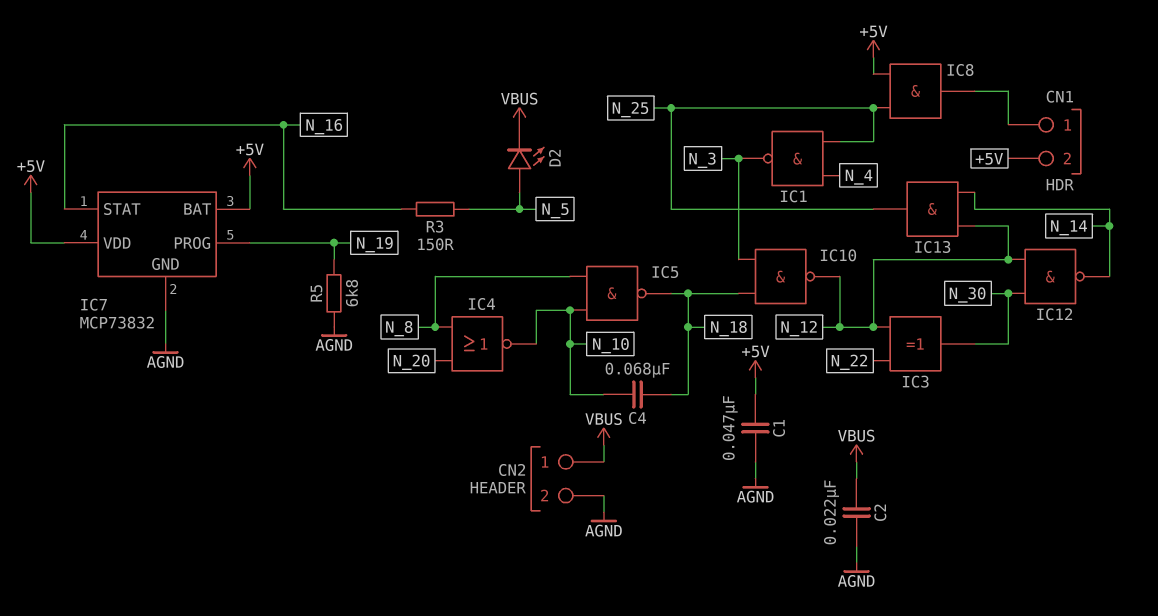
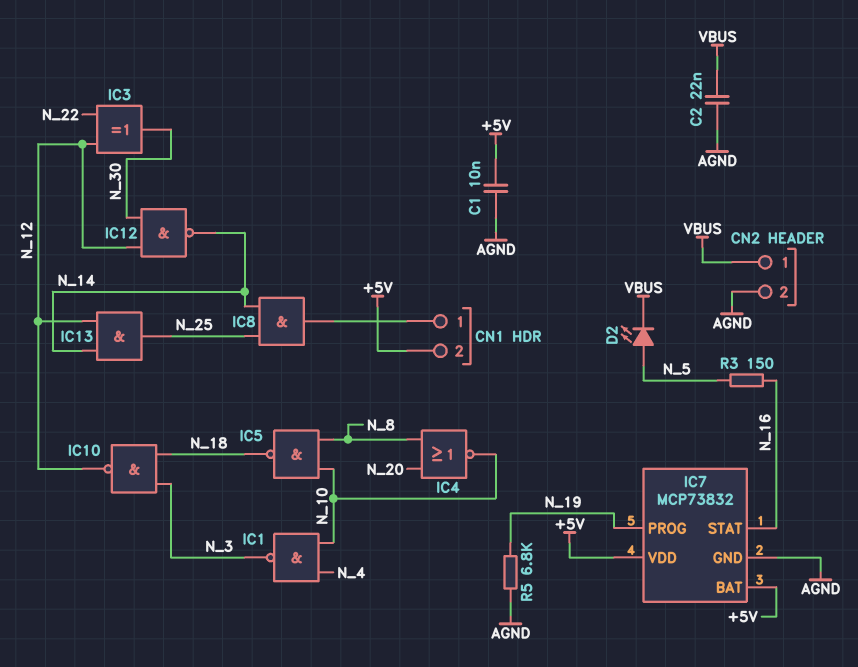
C1: 47nF (+5V, AGND) -> 10nF (+5V, AGND)
C4: 68nF (N_10, N_18) -> none
IC1: NAND (in N_4, in N_25, out N_3) -> NAND (in N_4, in N_10, out N_3)
IC8: AND (in +5V, in N_25, out CN1/1) -> AND (in N_14, in N_25, out CN1/1)

